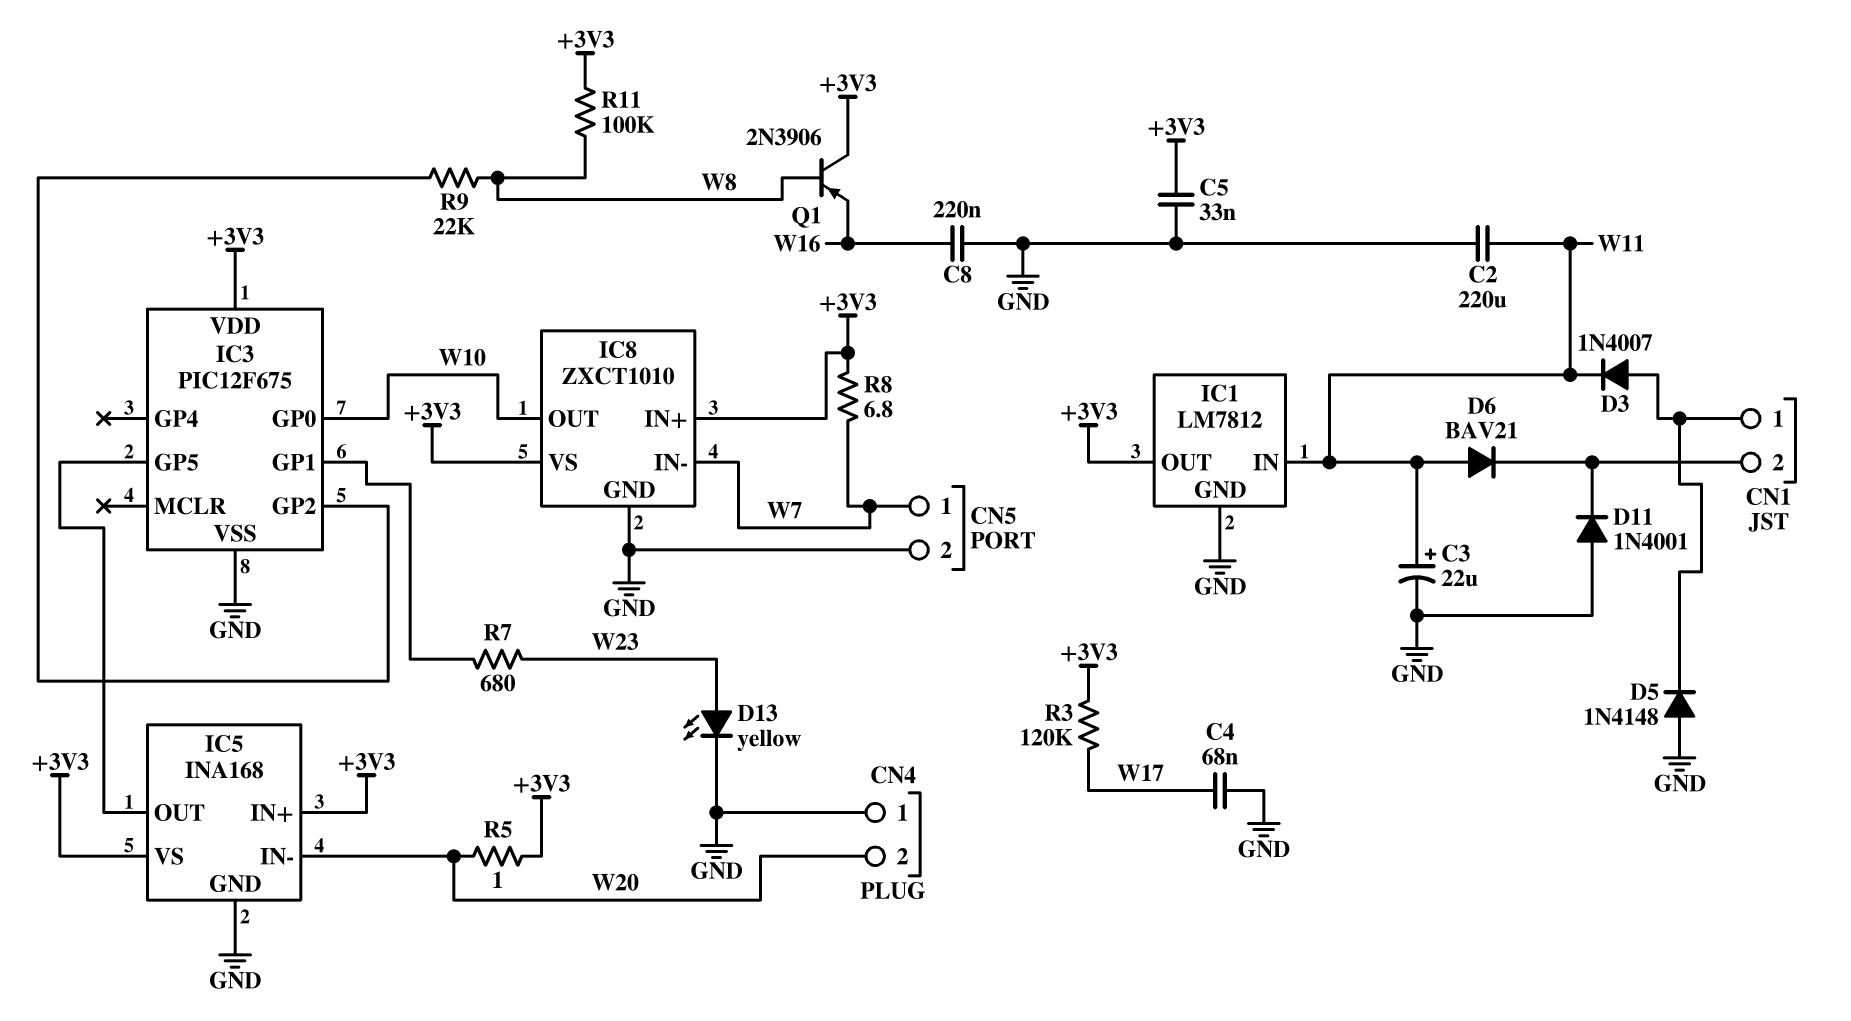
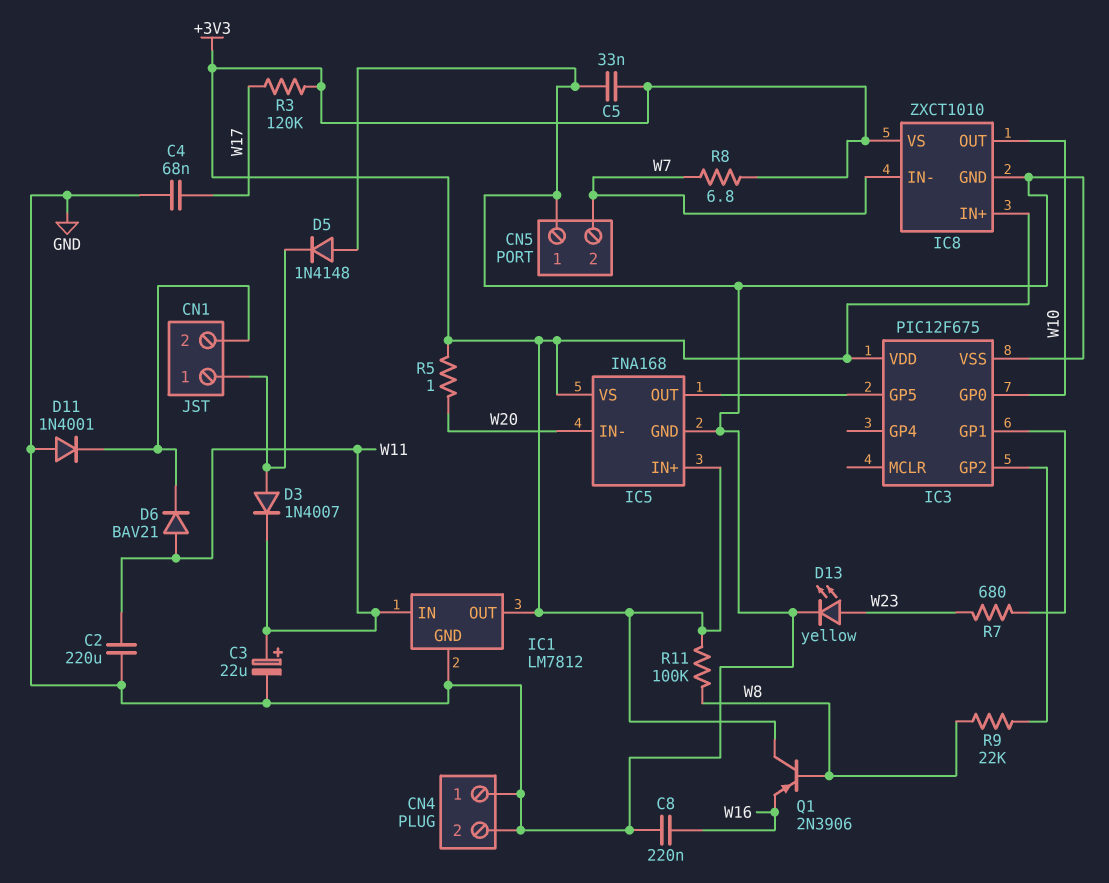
CN4 pin 2: W20 -> GND
CN5 pin 1: W7 -> GND
CN5 pin 2: GND -> W7

